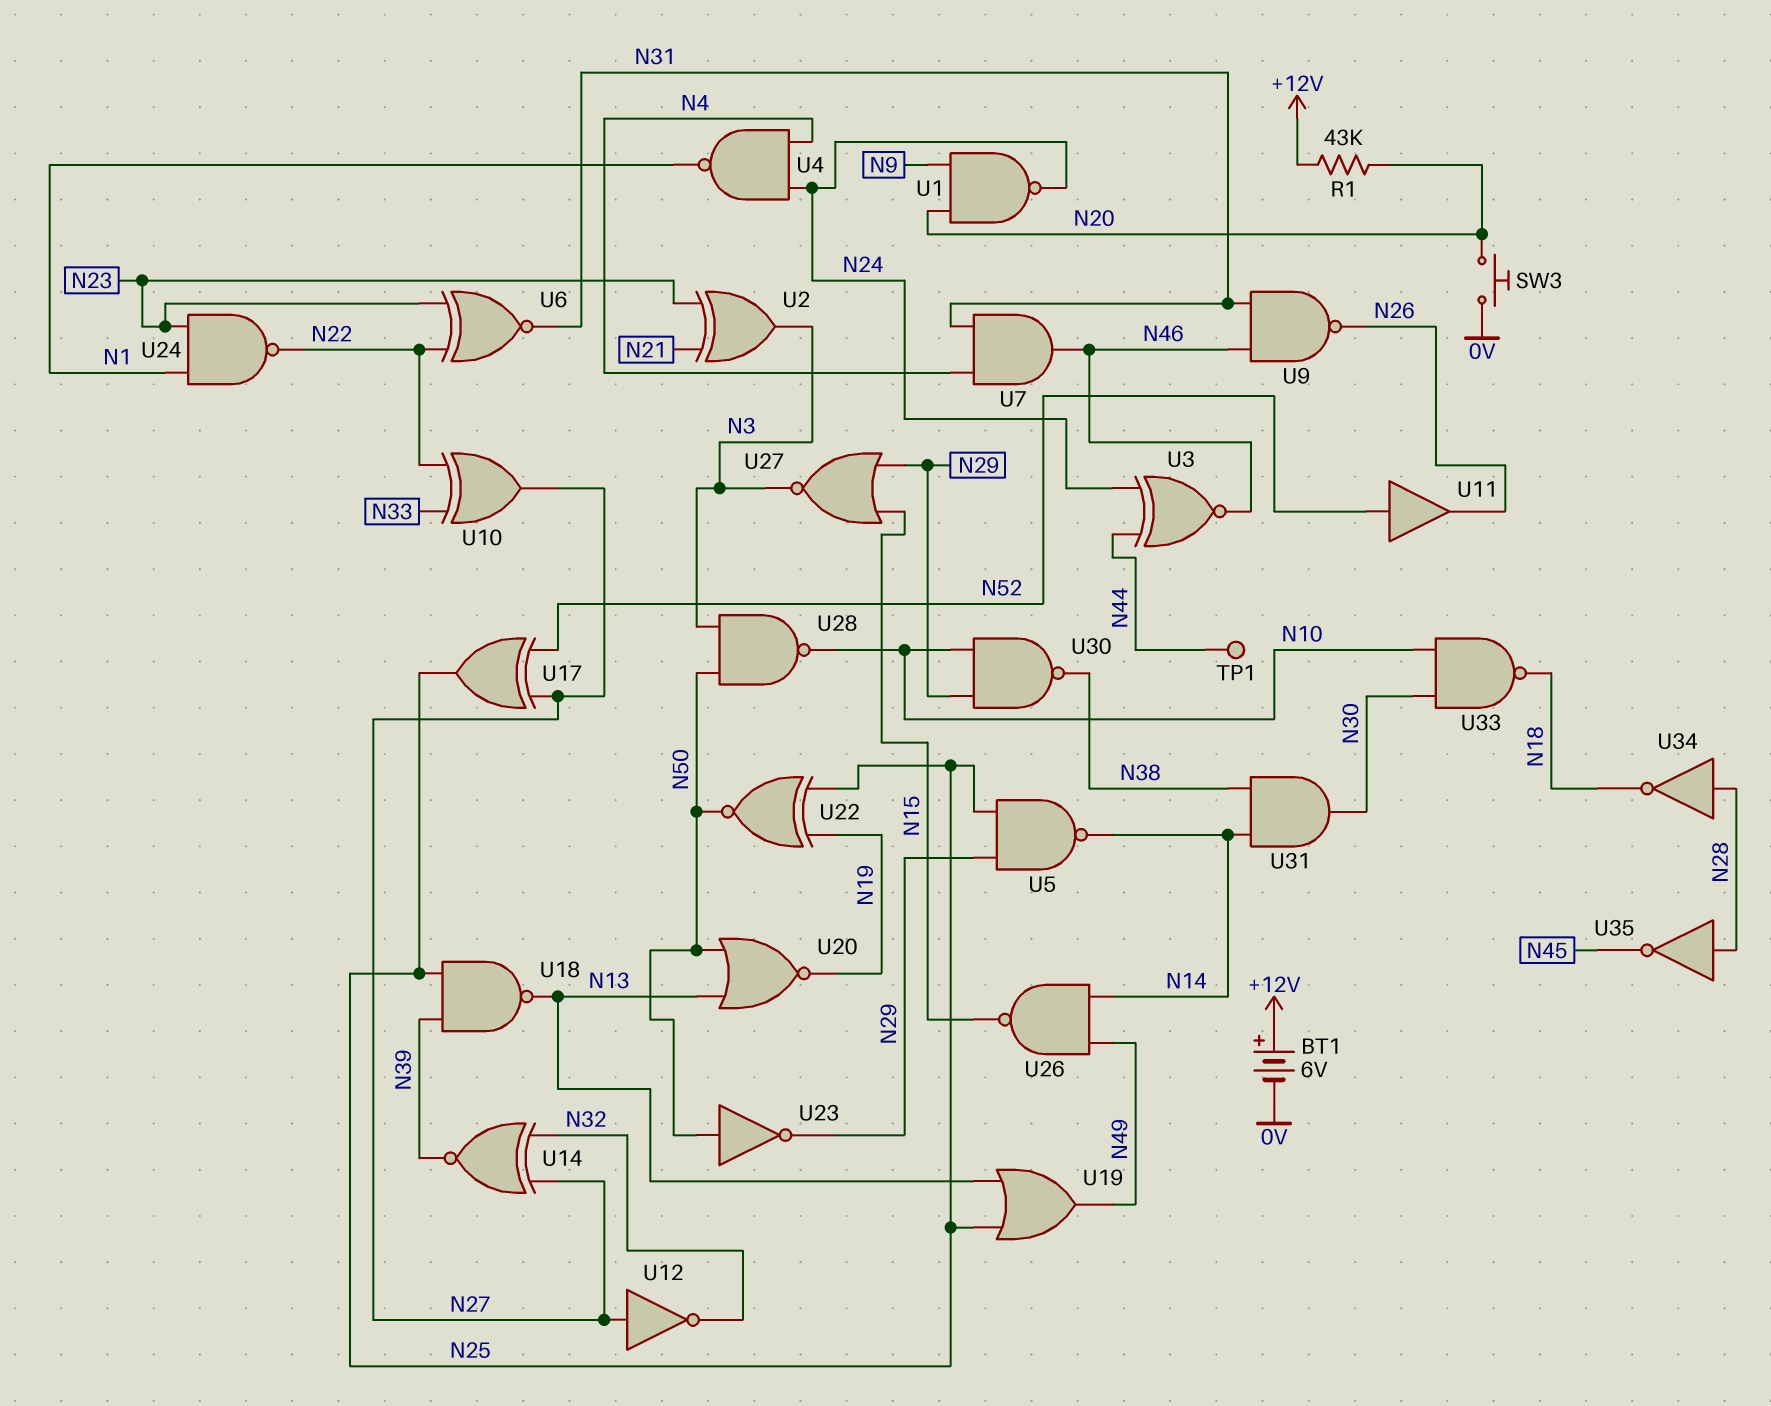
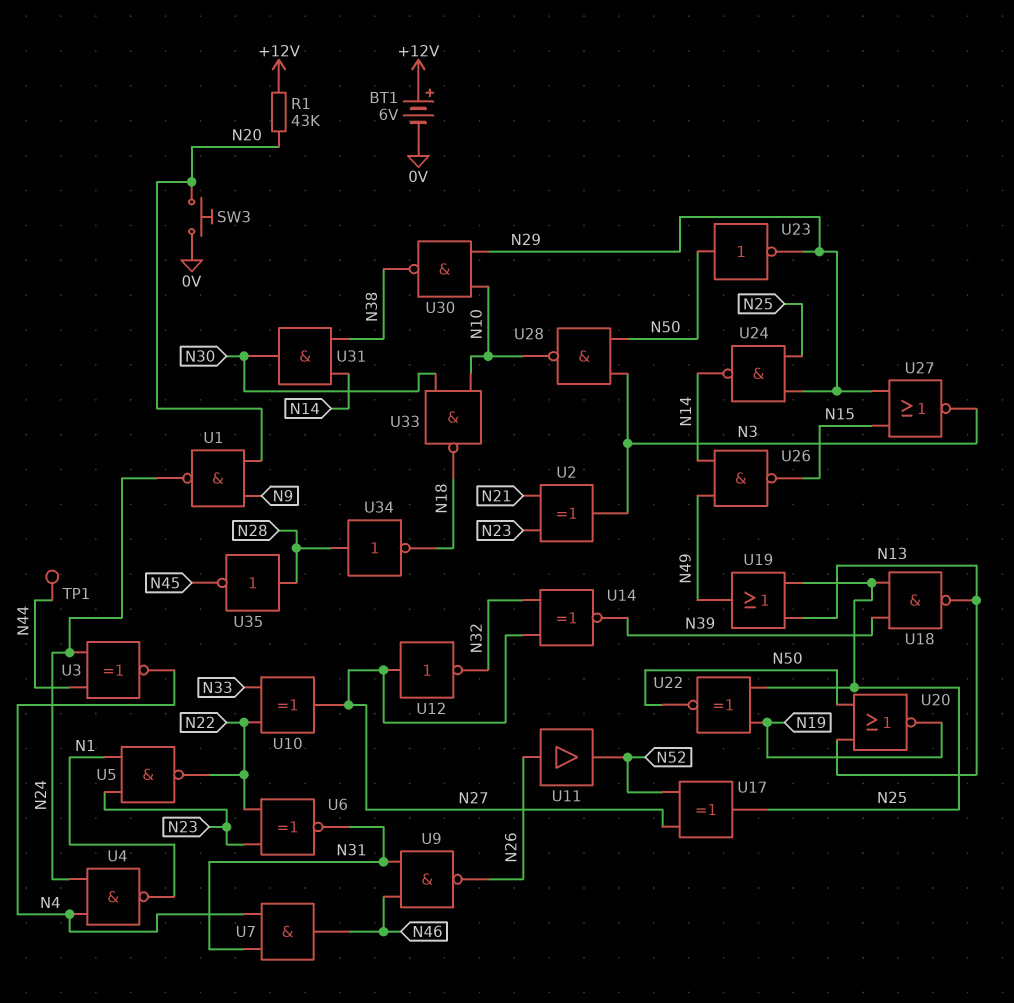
U3: XNOR (in N24, in N44, out N46) -> XNOR (in N24, in N44, out N4)
U5: NAND (in N25, in N29, out N14) -> NAND (in N1, in N23, out N22)
U11: buffer (in N52, out N26) -> buffer (in N26, out N52)
U24: NAND (in N1, in N23, out N22) -> NAND (in N25, in N29, out N14)

